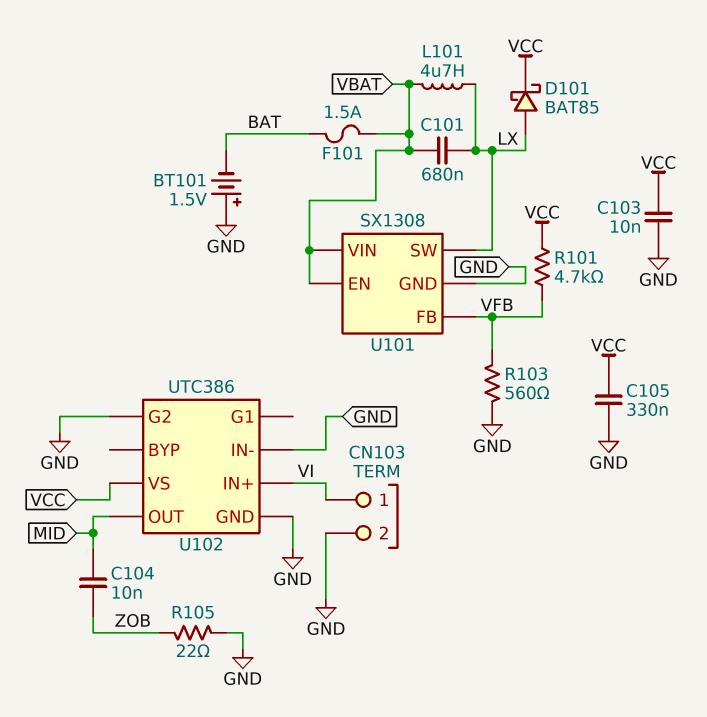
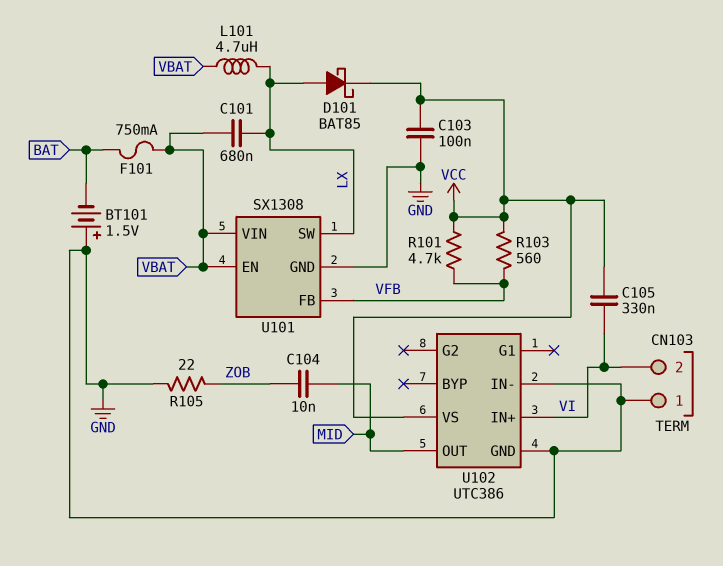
C103: 10nF (GND, VCC) -> 100nF (GND, VCC)
C105: 330nF (GND, VCC) -> 330nF (VCC, VI)
CN103 pin 1: VI -> GND
CN103 pin 2: GND -> VI
F101: 1.5A (BAT, VBAT) -> 750mA (BAT, VBAT)
R103: 560 (GND, VFB) -> 560 (VCC, VFB)
U102 pin G2: GND -> none

